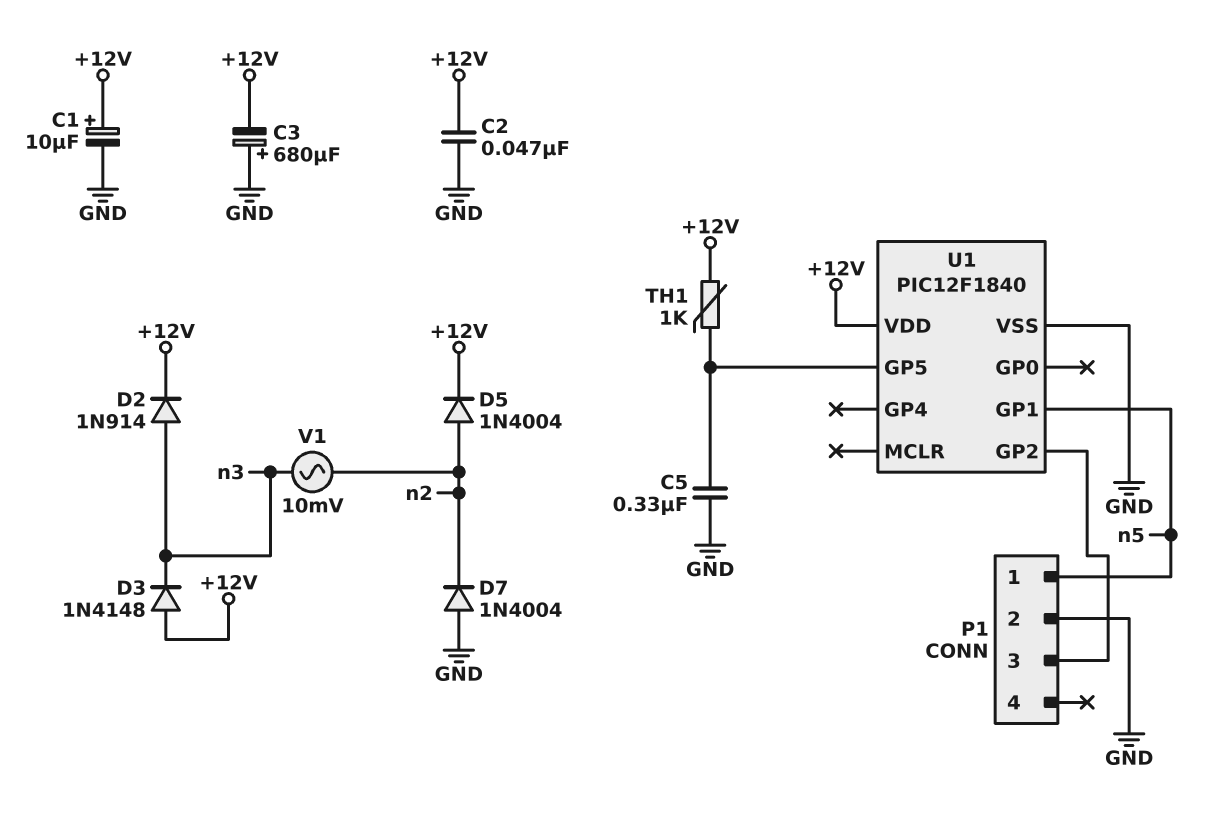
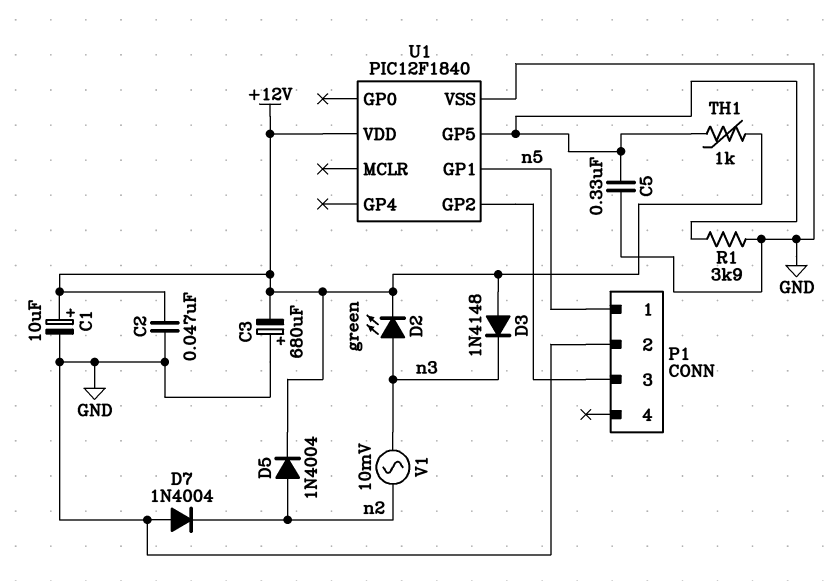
D2: diode 1N914 (A n3, K +12V) -> LED green (A n3, K +12V)
R1: none -> 3.9k (GND, U1/GP5)

